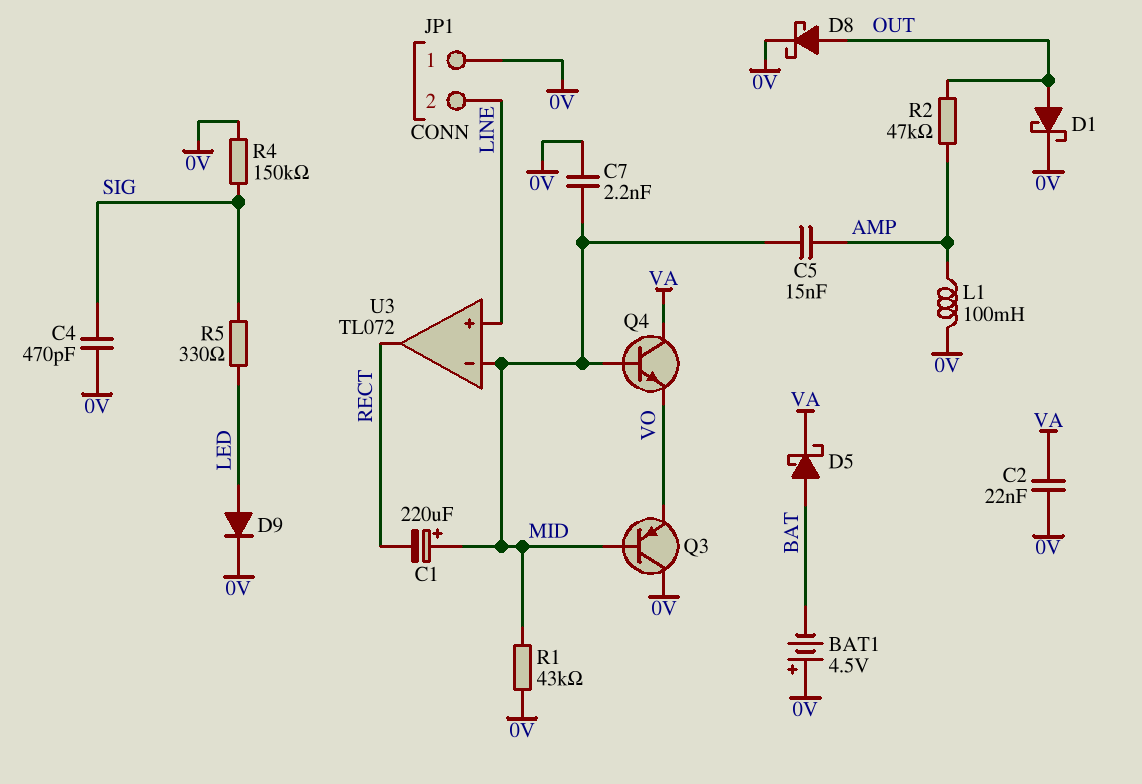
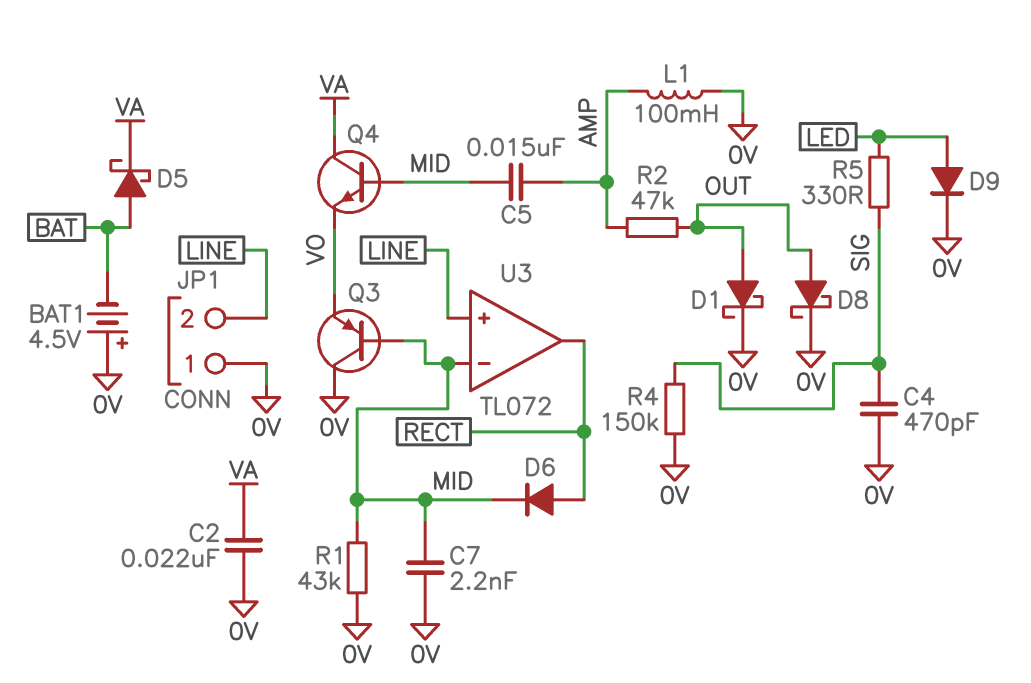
C1: 220uF (plus MID, minus RECT) -> none
D6: none -> diode (A RECT, K MID)

